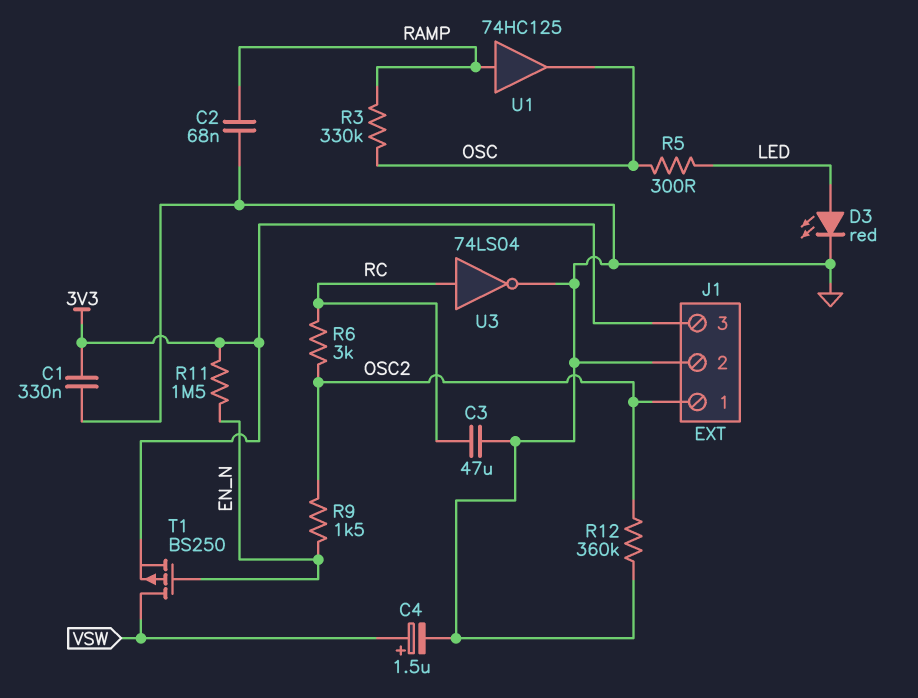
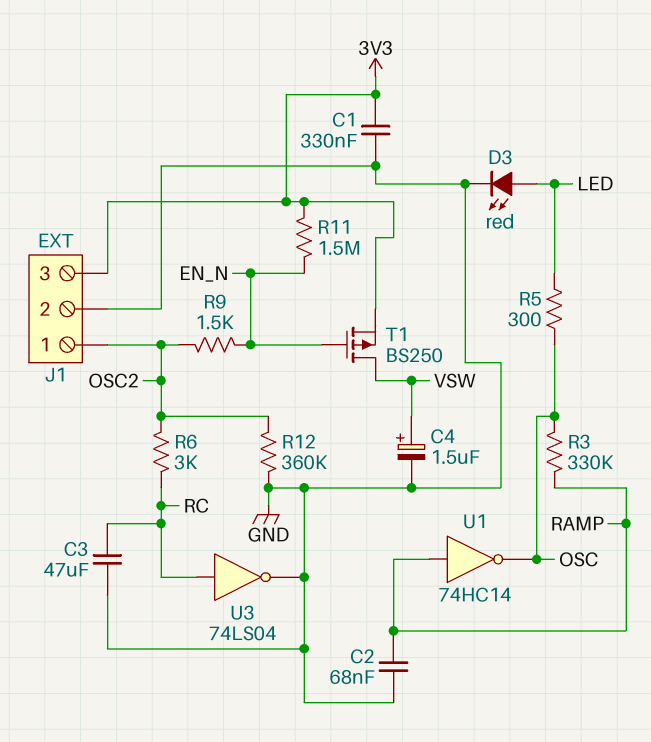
U1: buffer 74HC125 (in RAMP, out OSC) -> NOT 74HC14 (in RAMP, out OSC)

